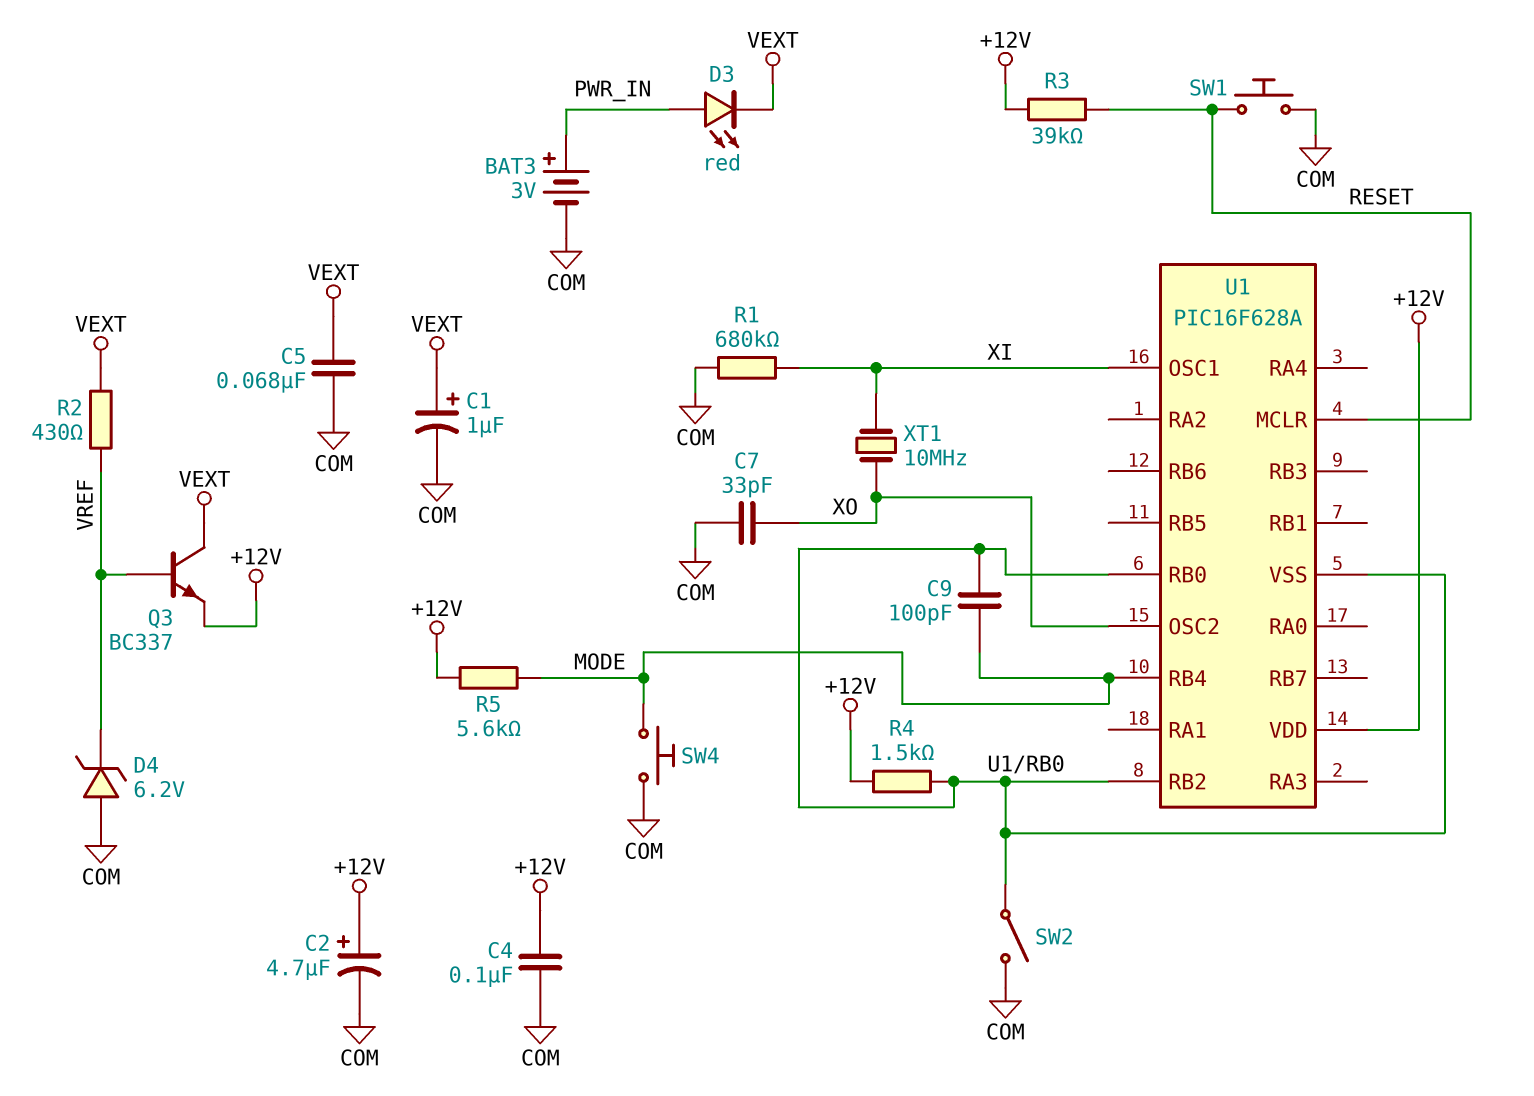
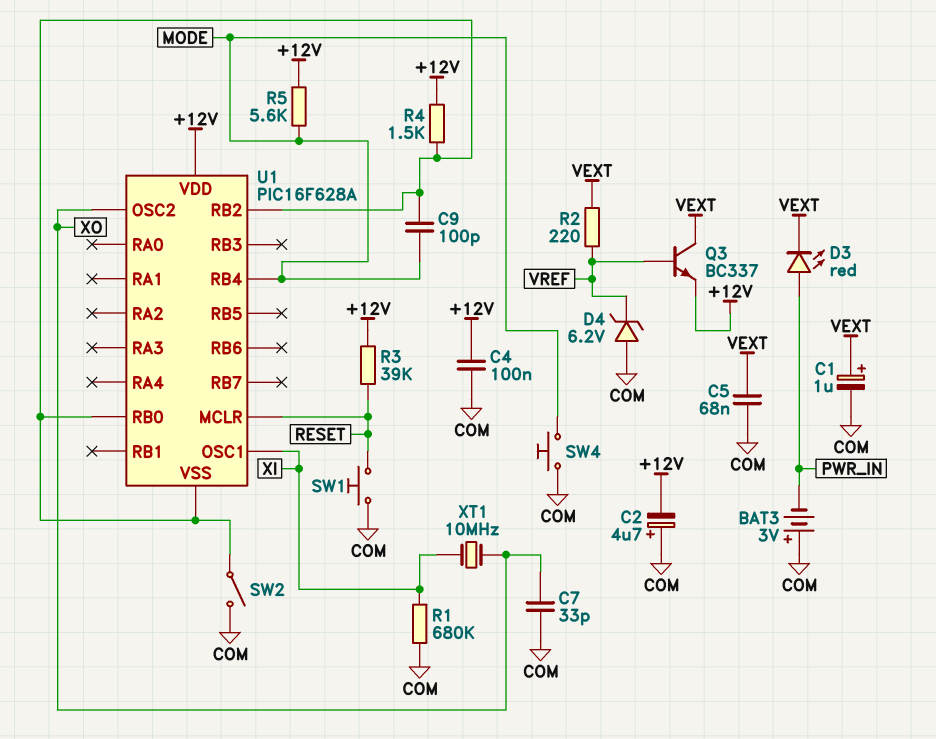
BAT3: 3V (plus PWR_IN, minus COM) -> 3V (plus COM, minus PWR_IN)
C2: 4.7uF (plus +12V, minus COM) -> 4.7uF (plus COM, minus +12V)
R2: 430 (VEXT, VREF) -> 220 (VEXT, VREF)

